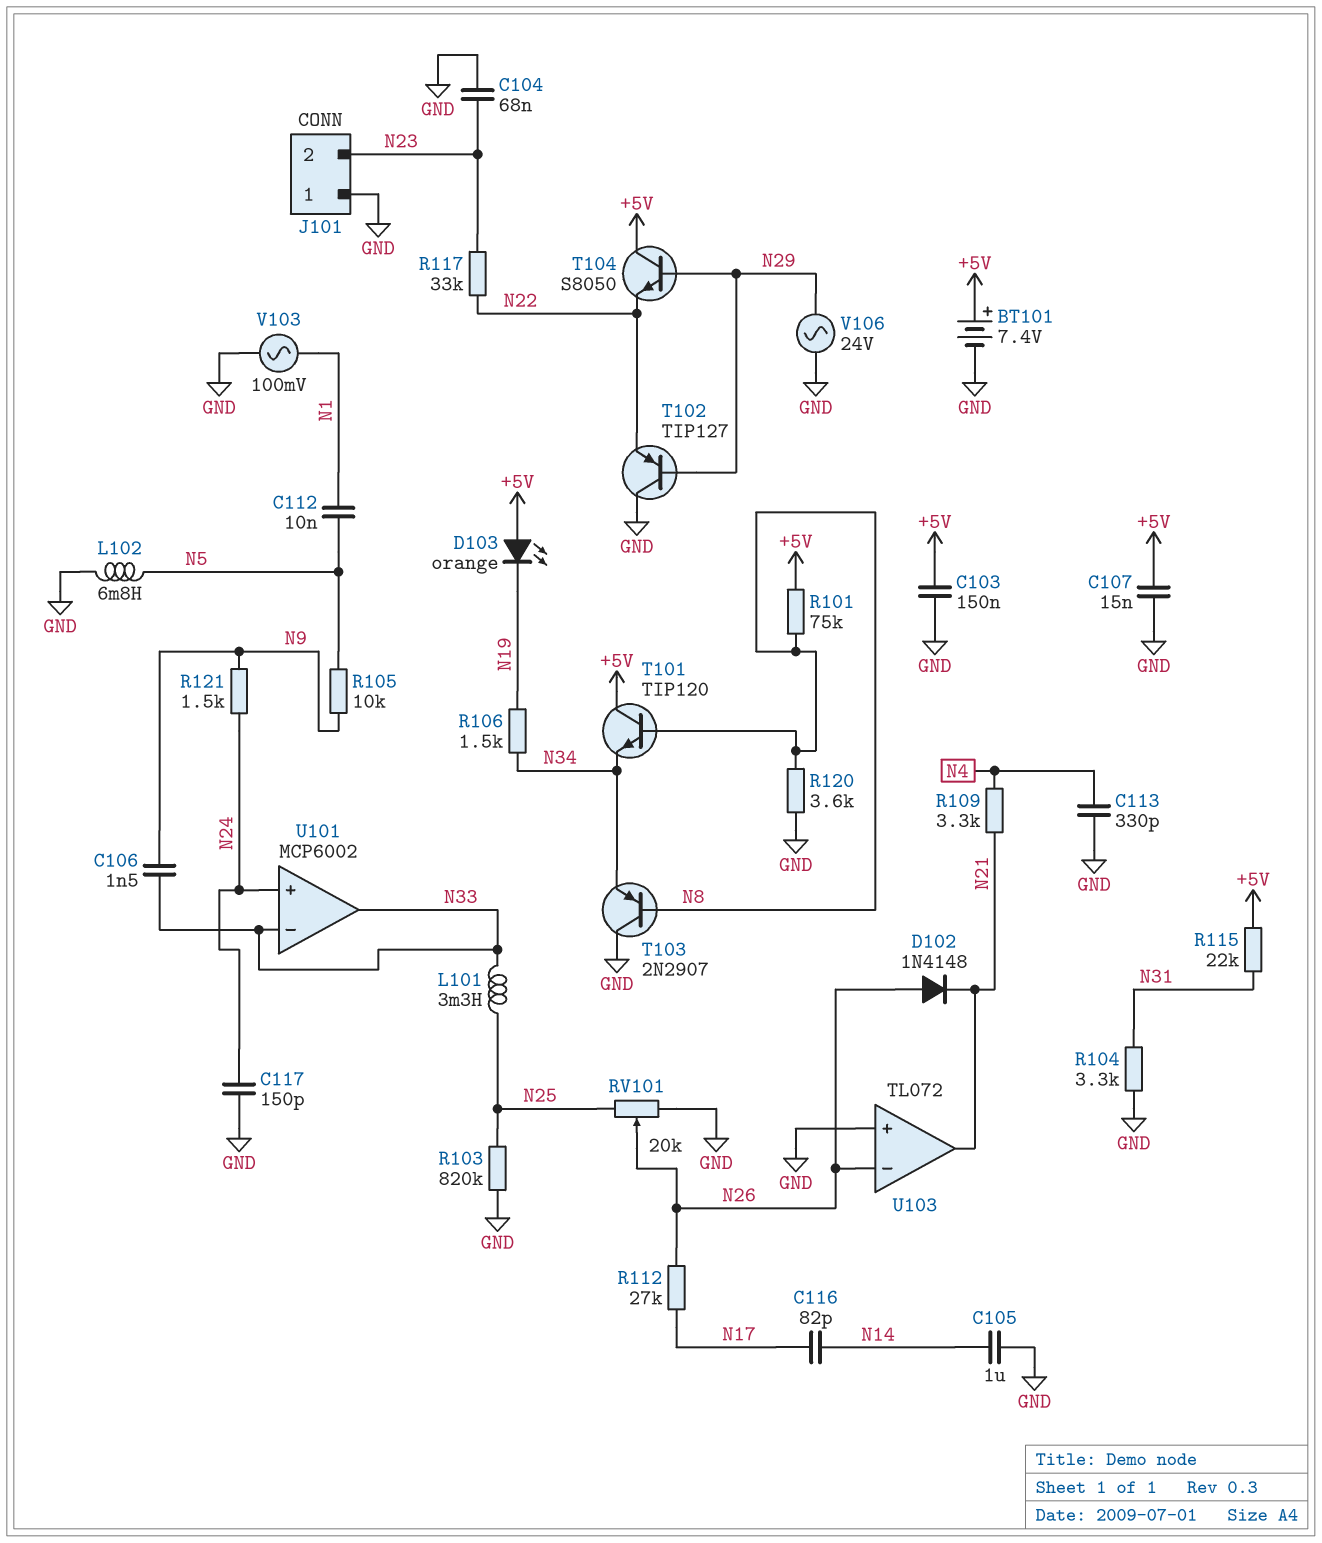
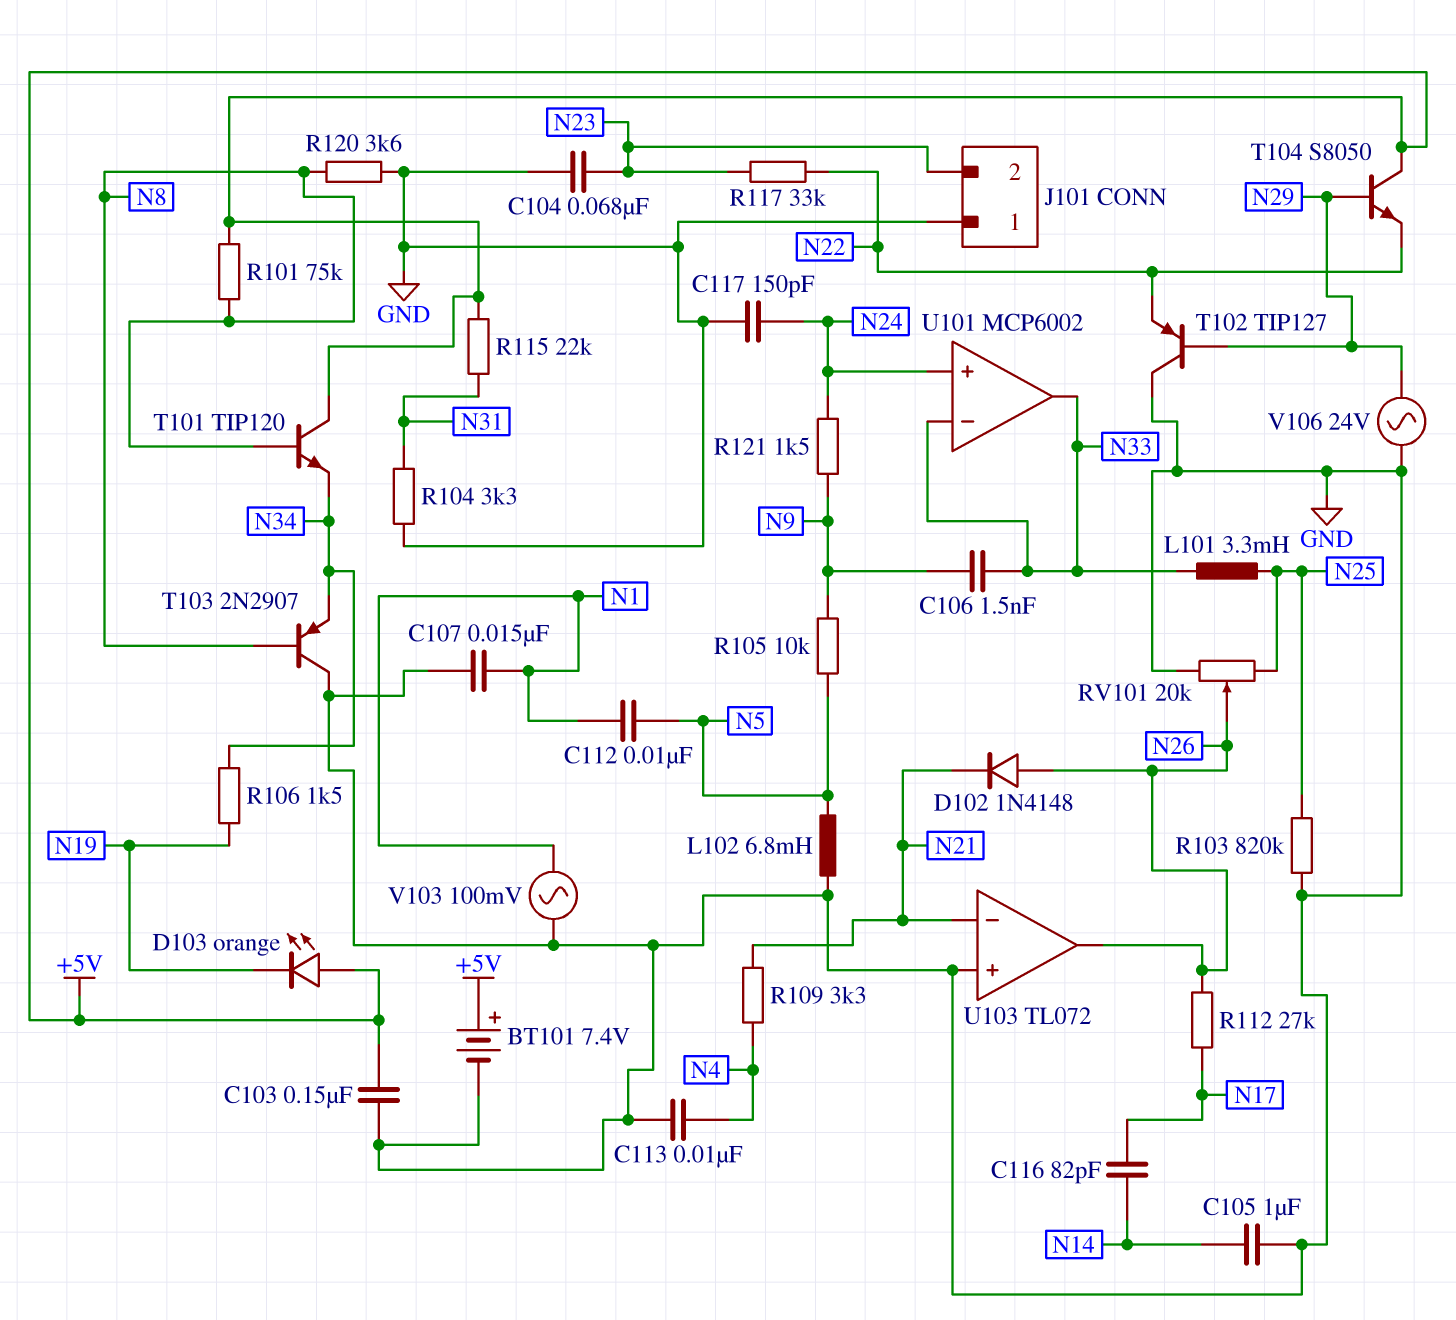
C107: 15nF (+5V, GND) -> 15nF (GND, N1)
C113: 330pF (GND, N4) -> 10nF (GND, N4)
U103 pin in-: N26 -> N21
U103 pin out: N21 -> N26

